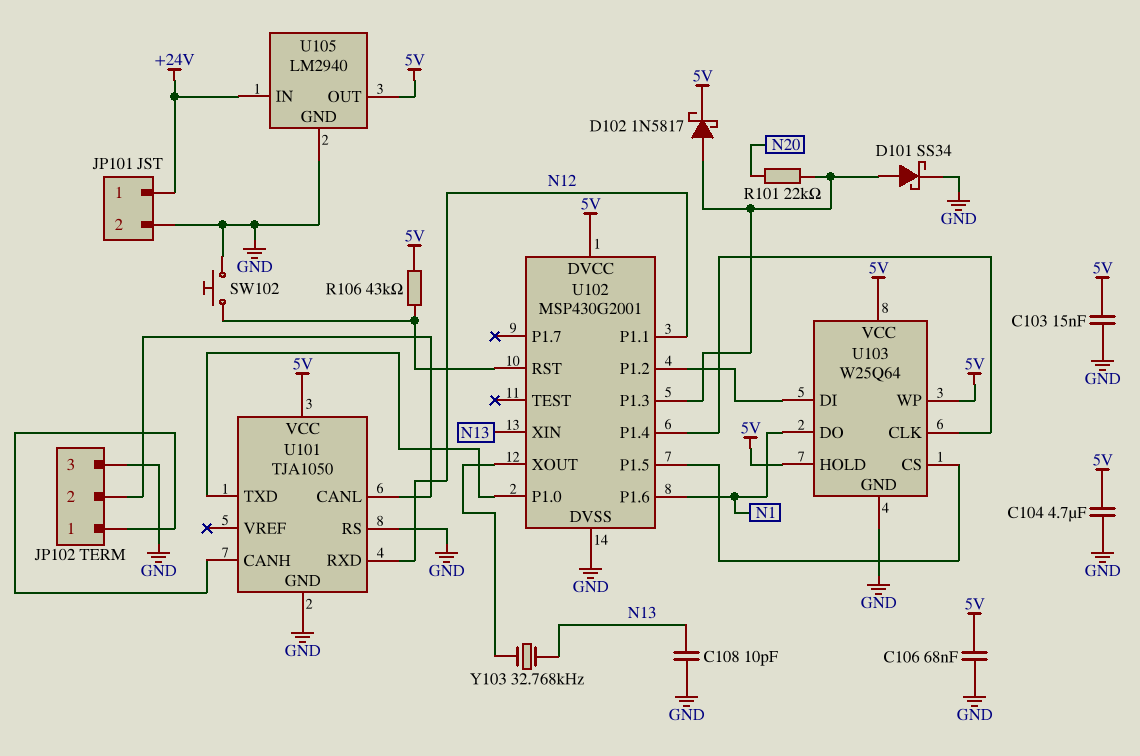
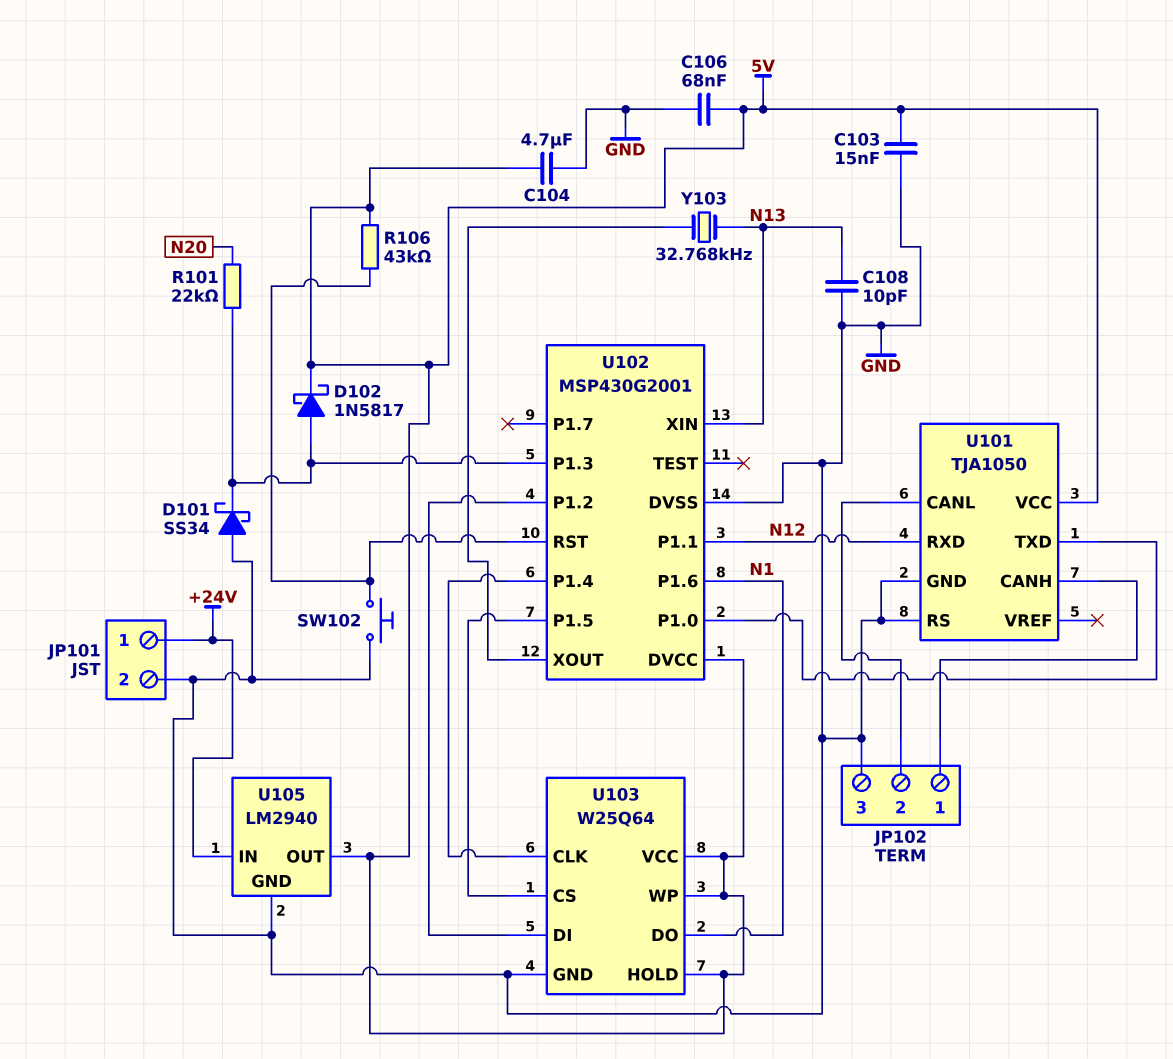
D101: schottky SS34 (A U102/P1.3, K GND) -> schottky SS34 (A GND, K U102/P1.3)

